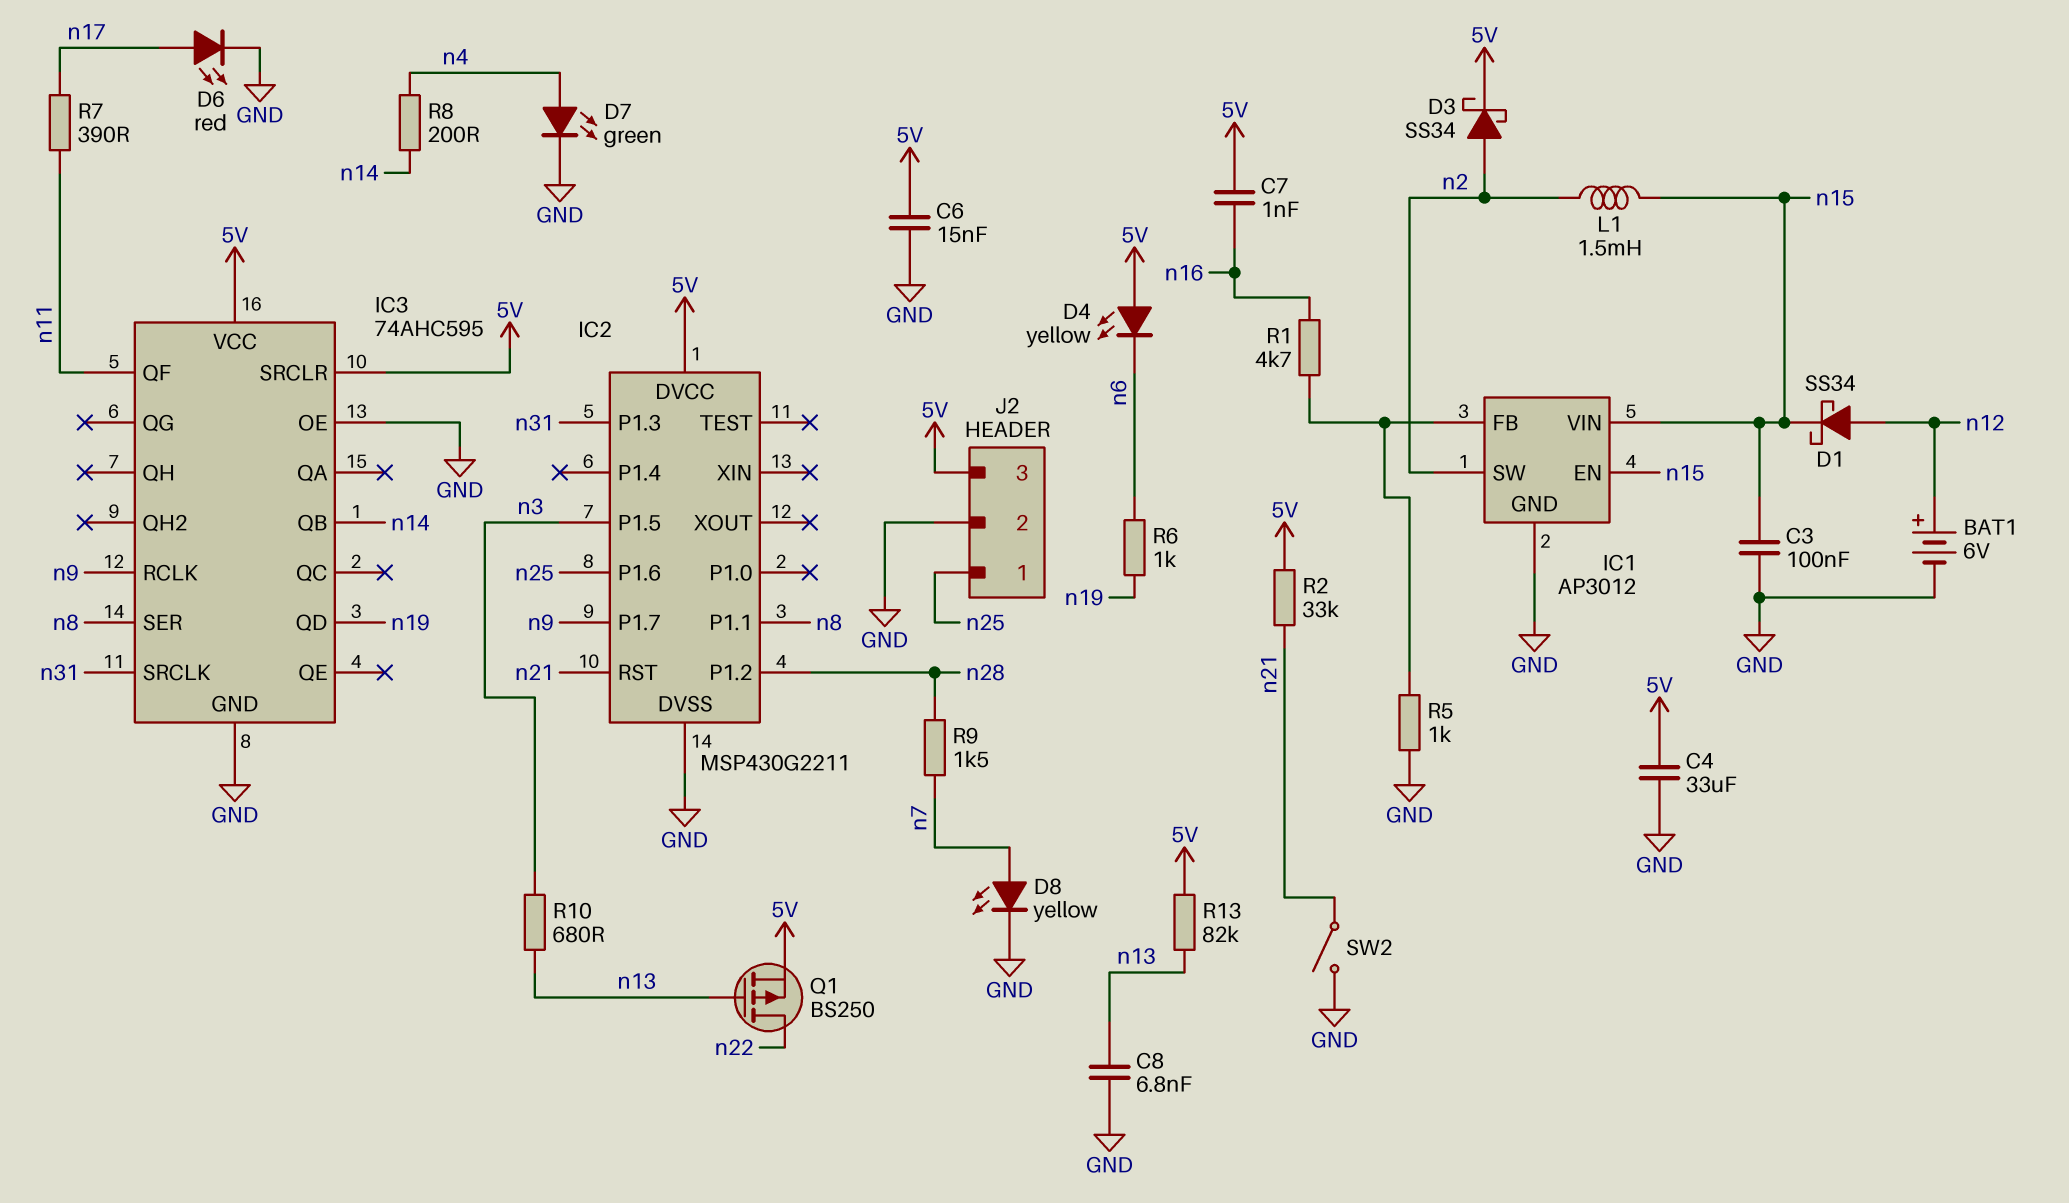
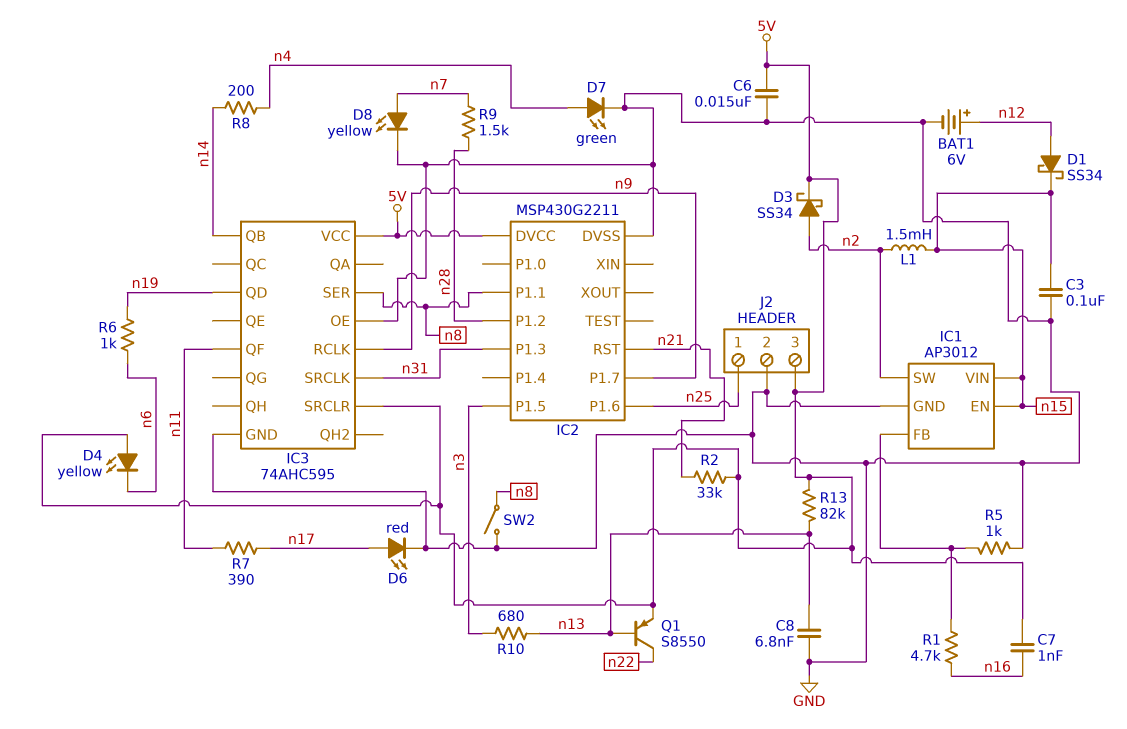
C4: 33uF (5V, GND) -> none
Q1: PMOS BS250 (G n13, D n22, S 5V) -> PNP S8550 (B n13, C n22, E 5V)
SW2: switch (GND, n21) -> switch (GND, n8)

